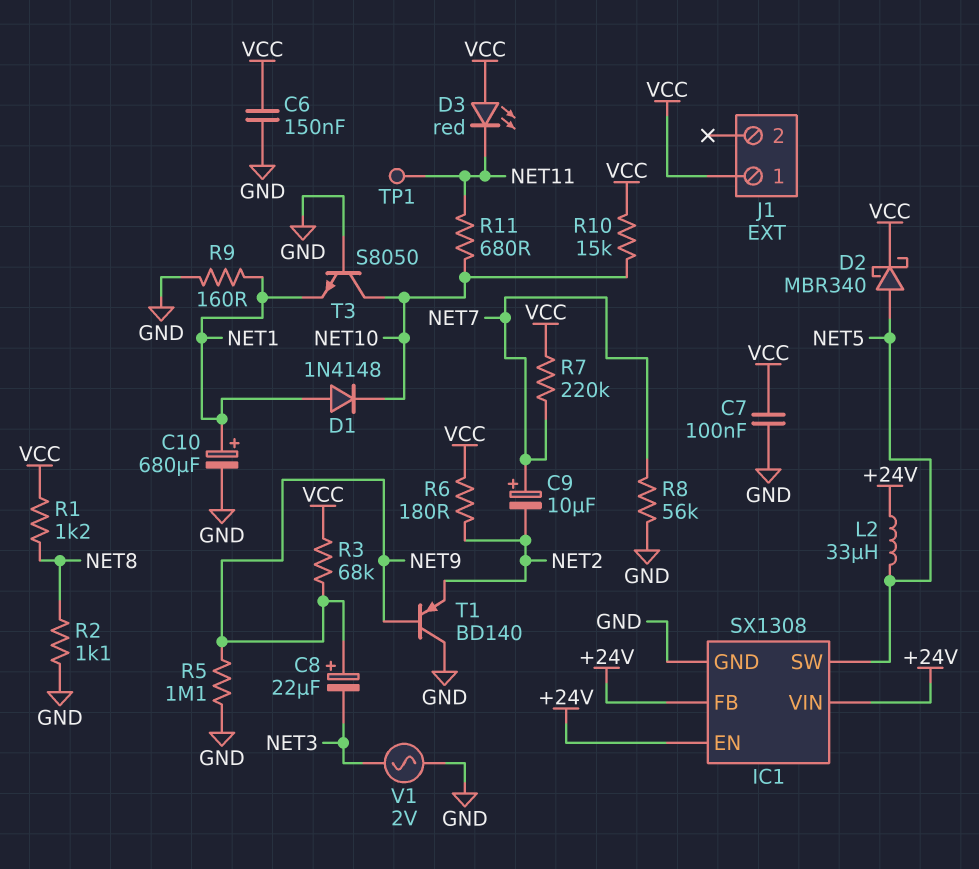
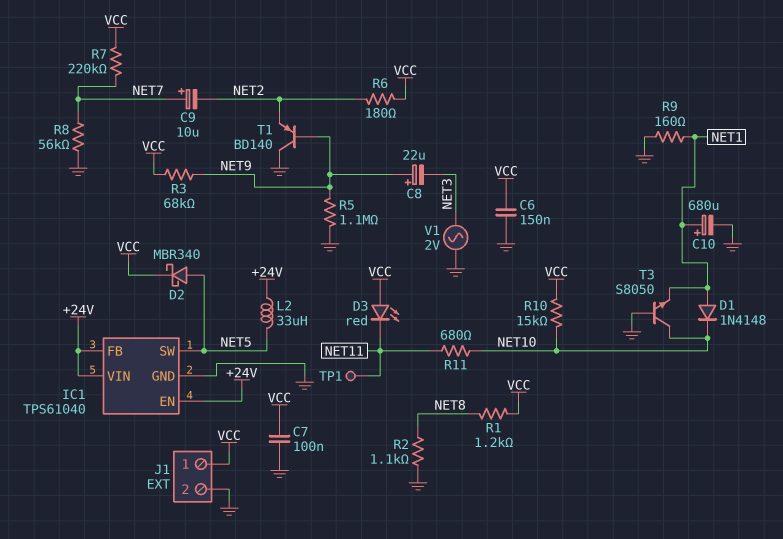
IC1: SX1308 -> TPS61040
J1 pin 2: none -> GND

